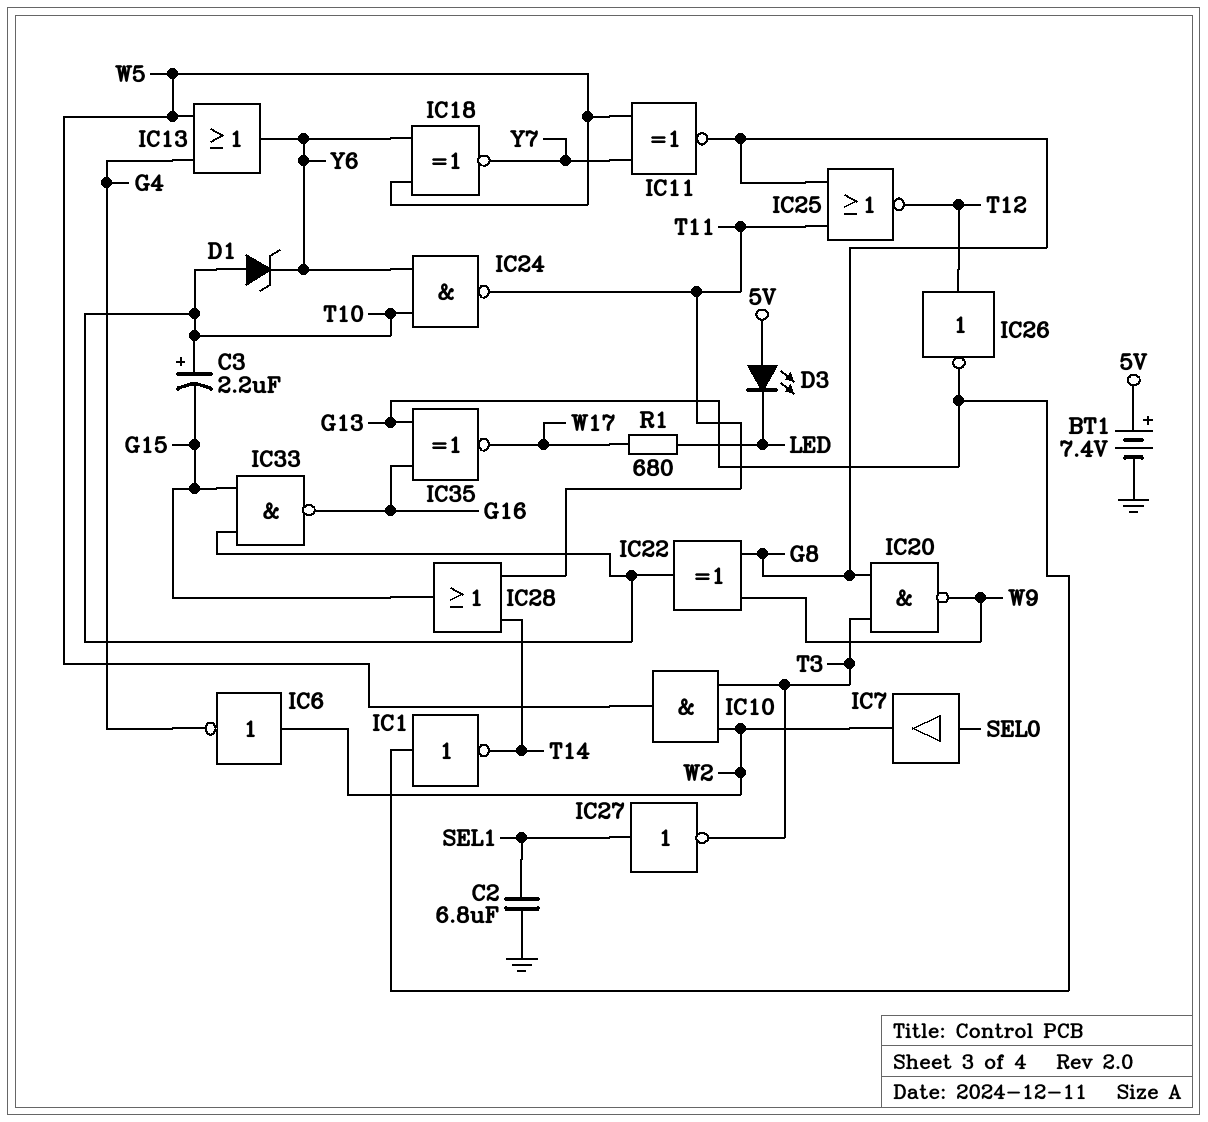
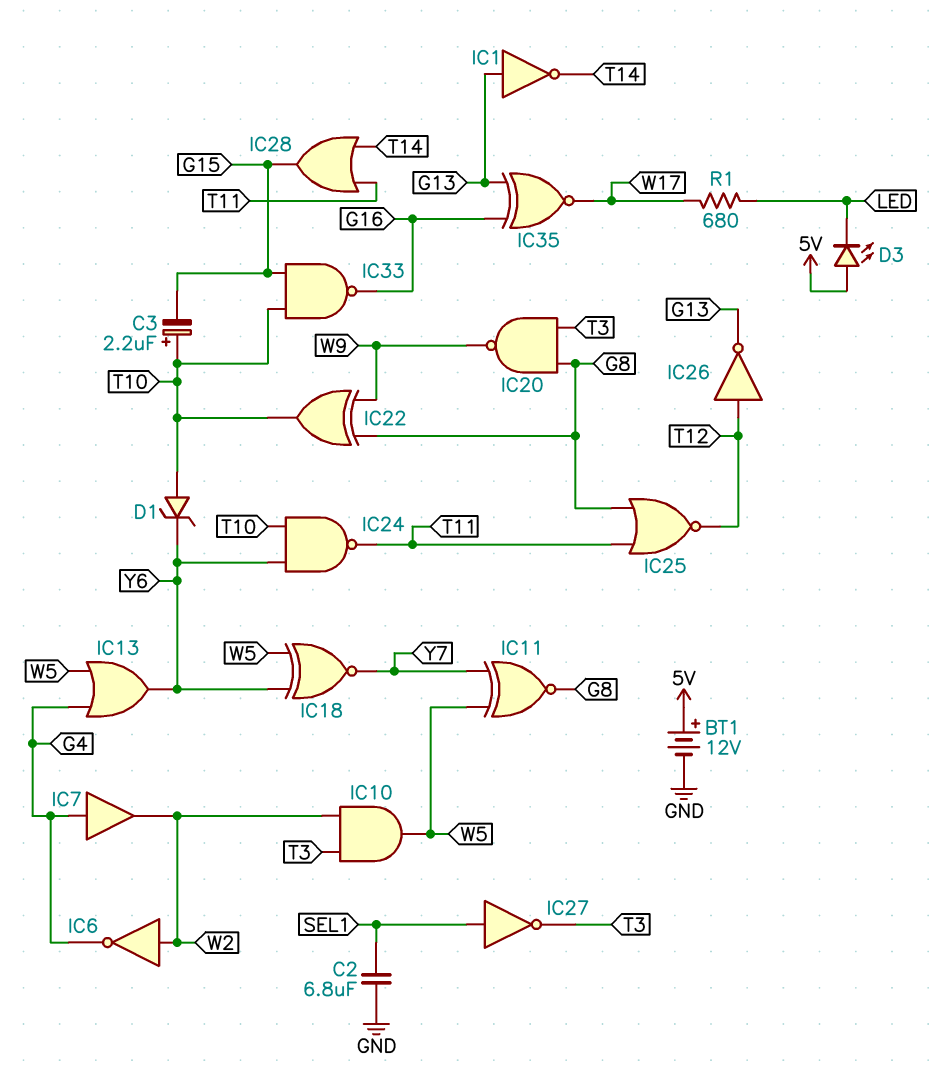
BT1: 7.4V (plus 5V, minus GND) -> 12V (plus 5V, minus GND)
IC7: buffer (in SEL0, out W2) -> buffer (in G4, out W2)

